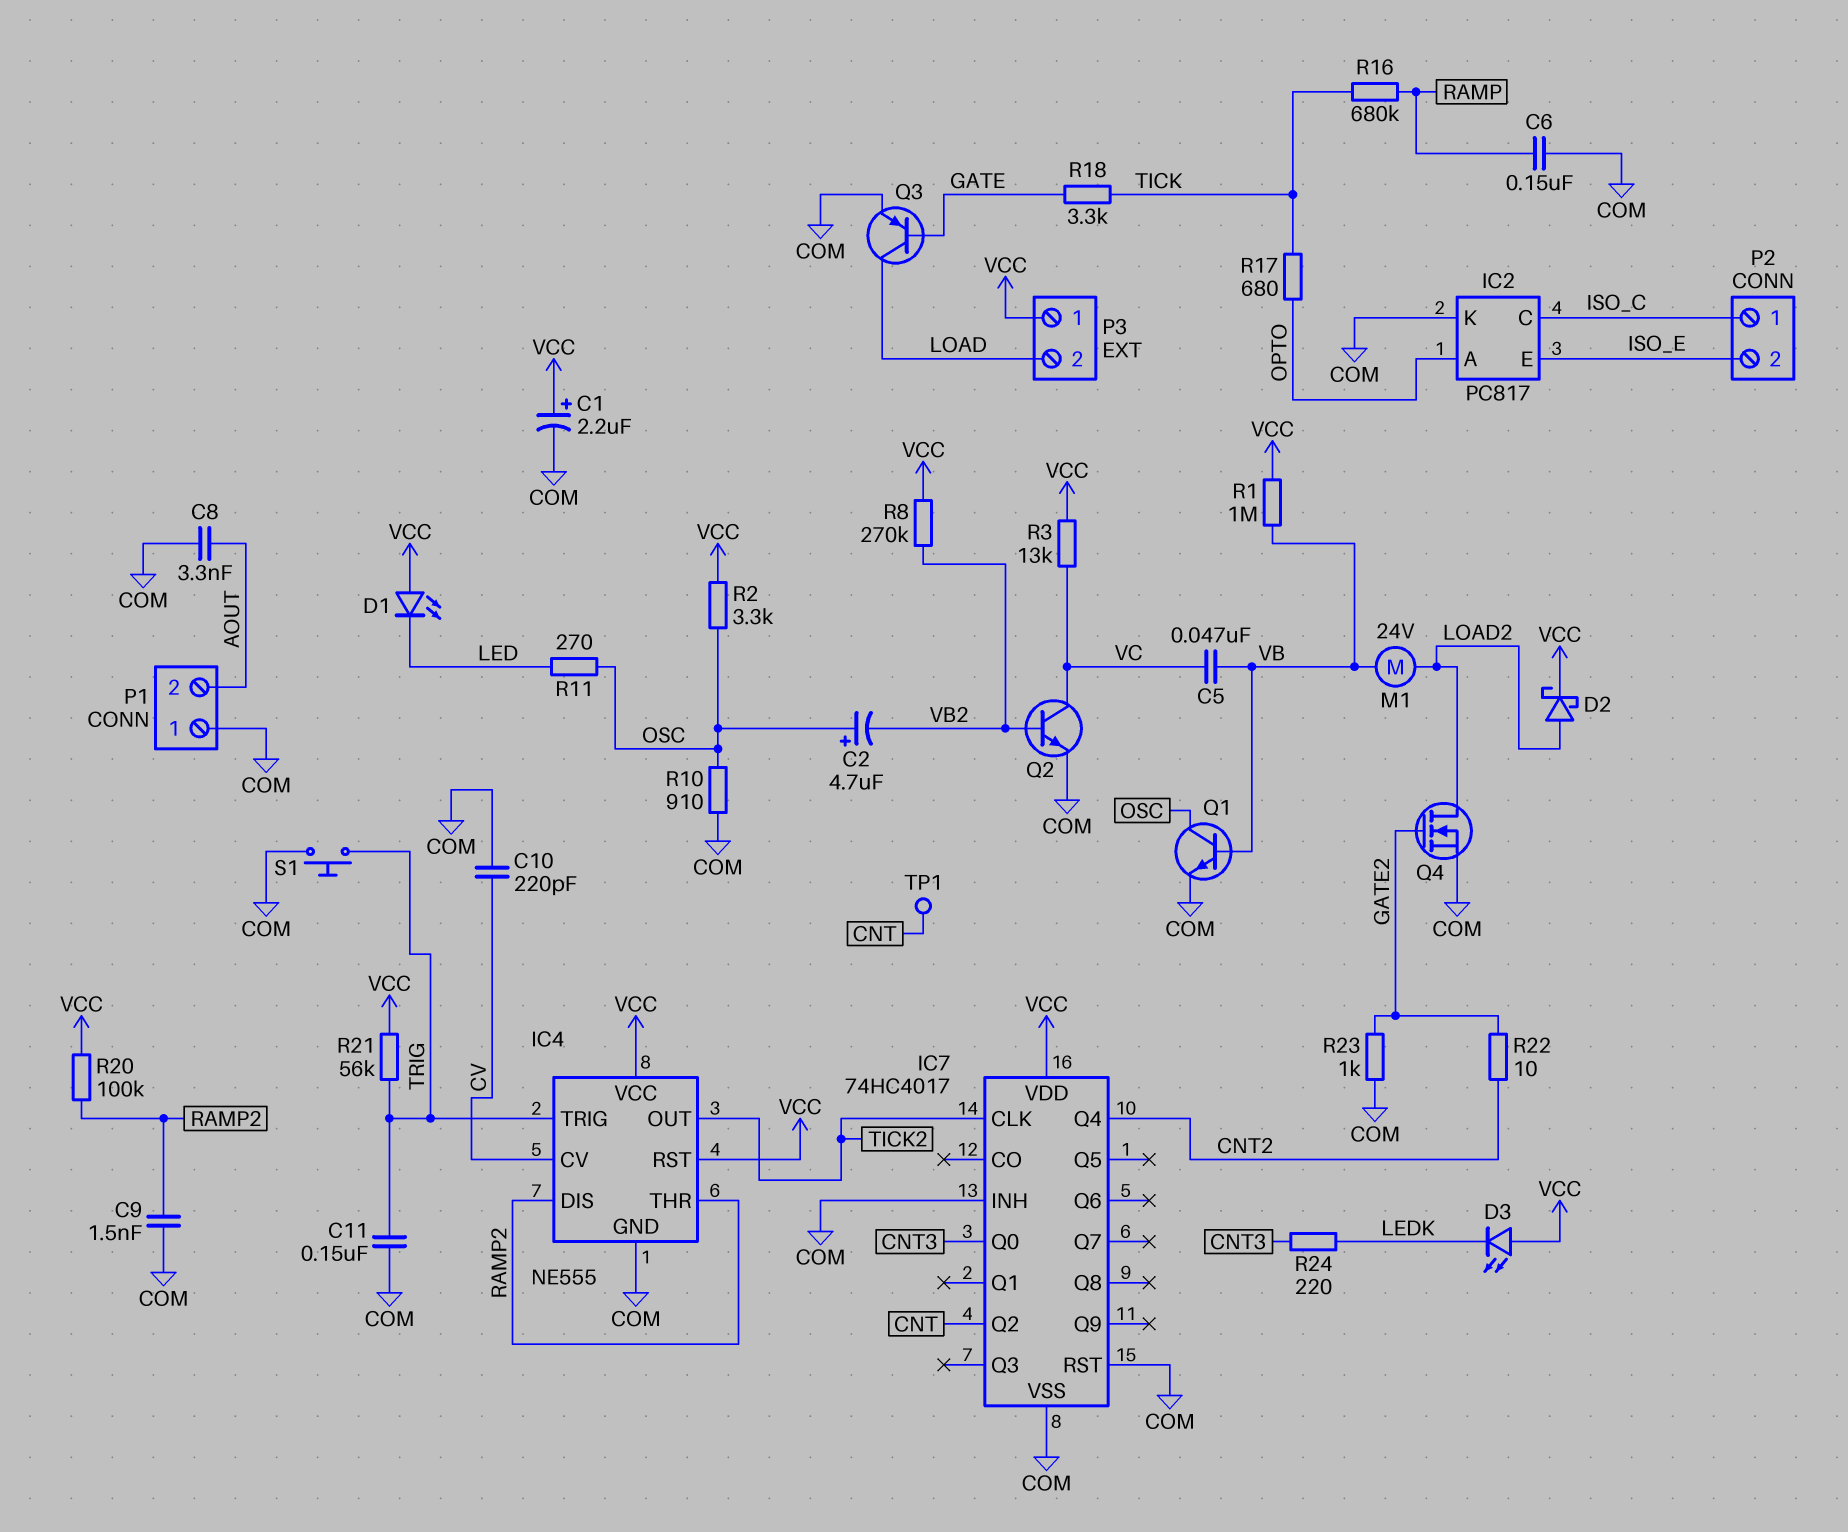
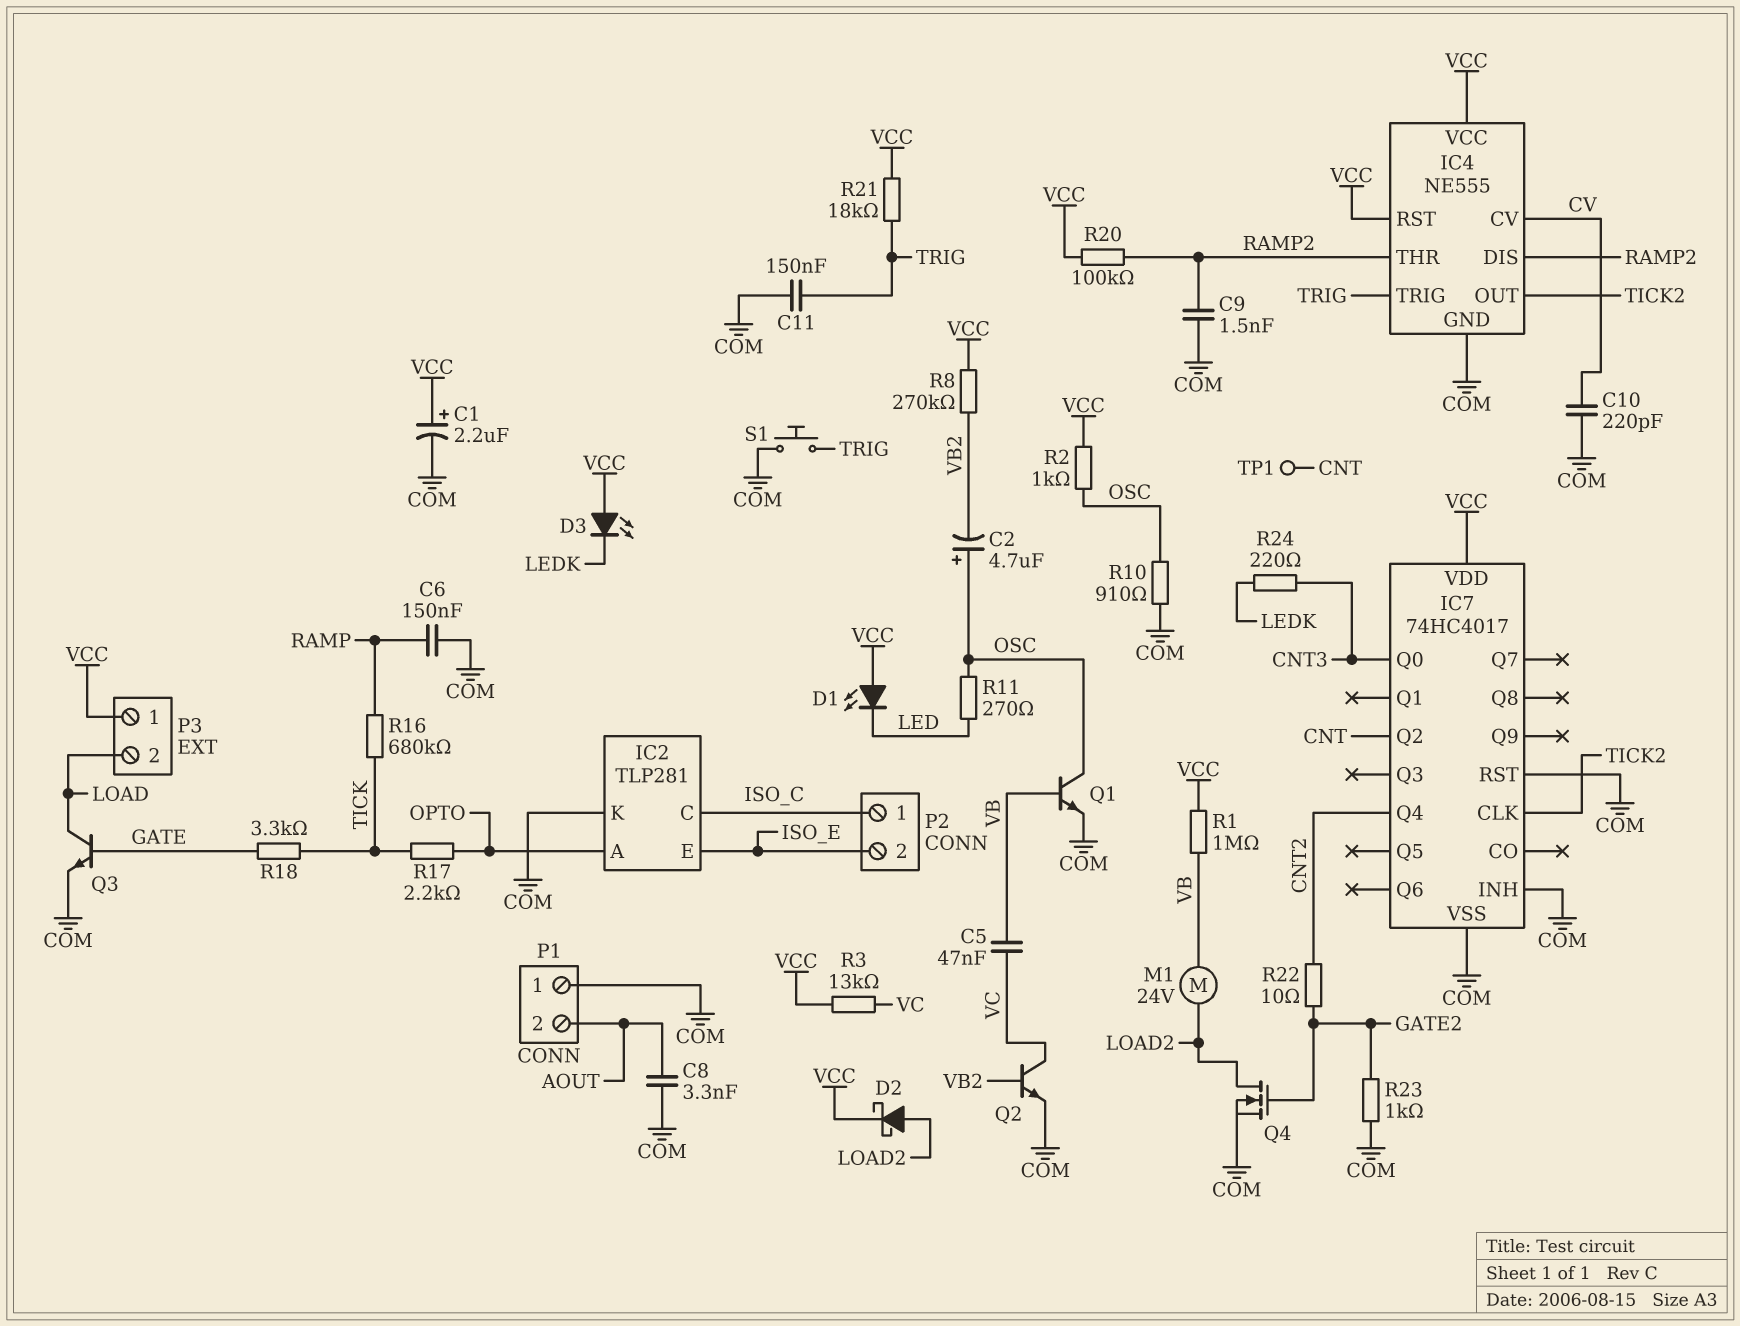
IC2: PC817 -> TLP281
Q3: PNP (B GATE, C LOAD, E COM) -> NPN (B GATE, C LOAD, E COM)
R2: 3.3k (OSC, VCC) -> 1k (OSC, VCC)
R17: 680 (OPTO, TICK) -> 2.2k (OPTO, TICK)
R21: 56k (TRIG, VCC) -> 18k (TRIG, VCC)

